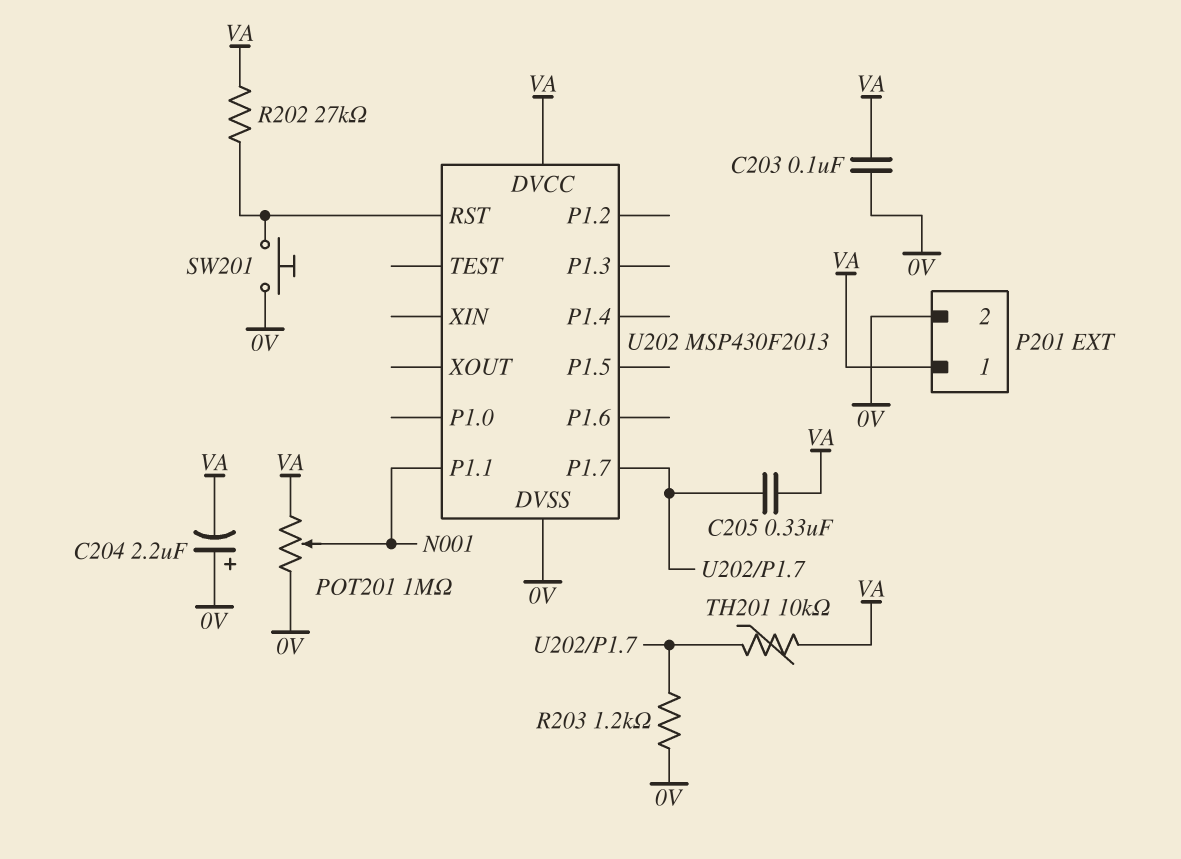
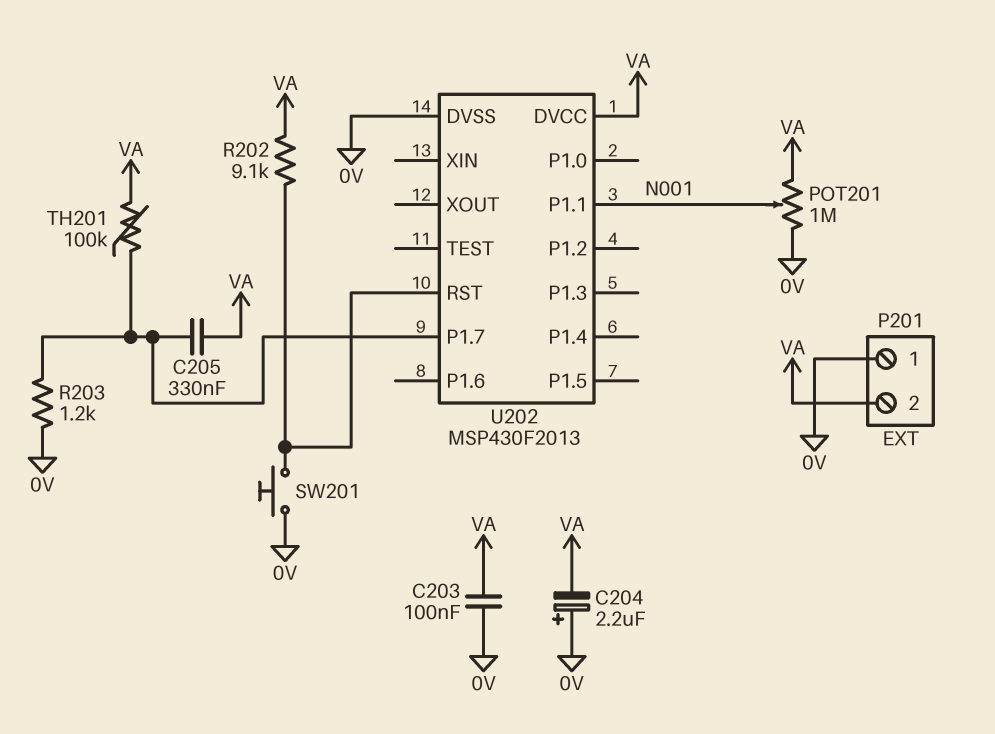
P201 pin 1: VA -> 0V
P201 pin 2: 0V -> VA
R202: 27k (U202/RST, VA) -> 9.1k (U202/RST, VA)
TH201: 10k (U202/P1.7, VA) -> 100k (U202/P1.7, VA)

